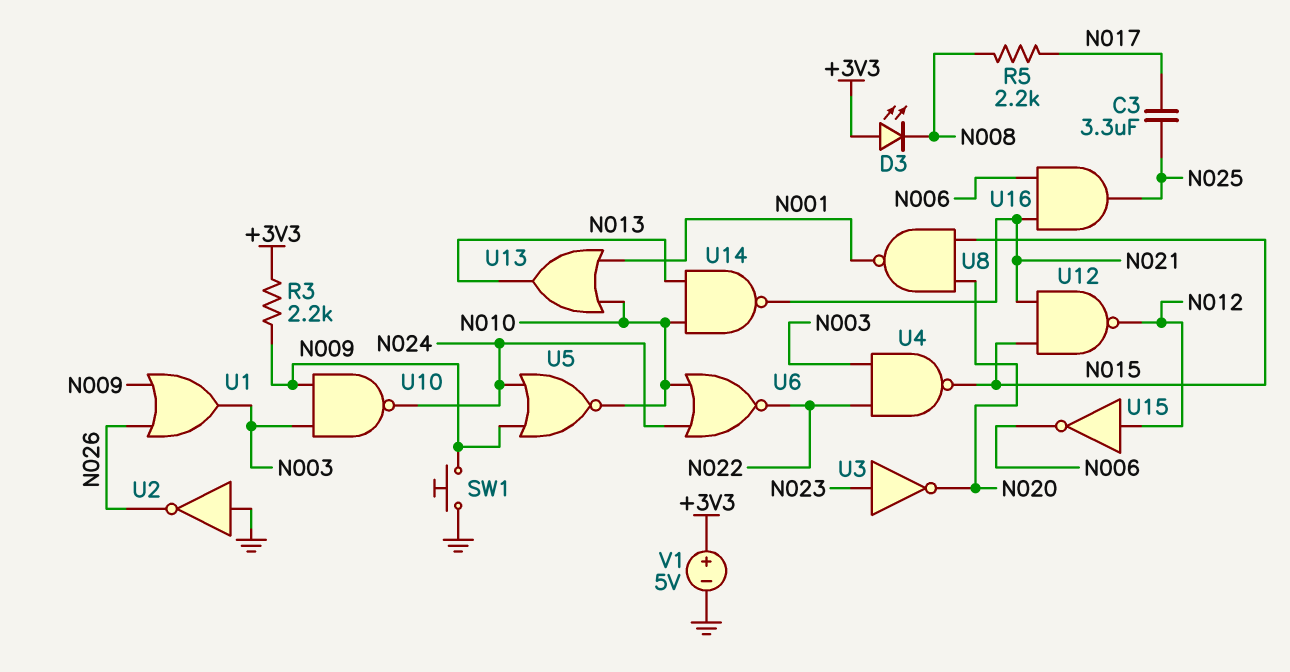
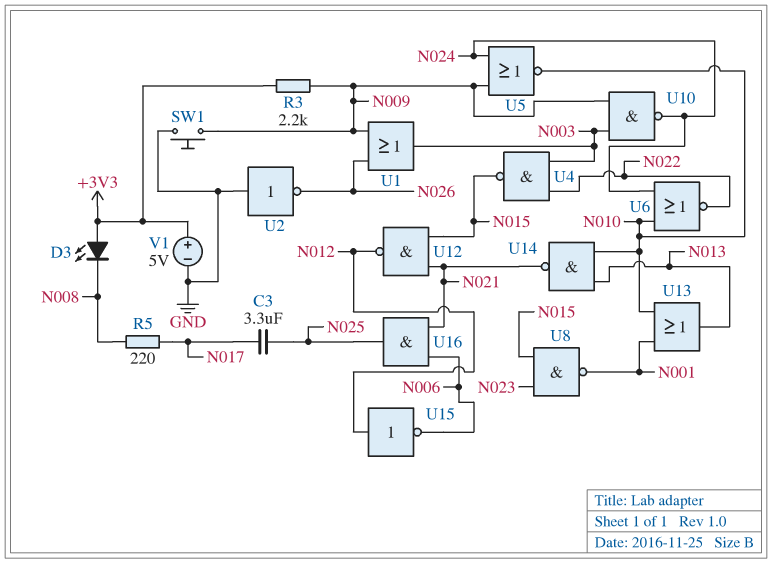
R5: 2.2k (N008, N017) -> 220 (N008, N017)
U3: NOT (in N023, out N020) -> none
U8: NAND (in N015, in N020, out N001) -> NAND (in N015, in N023, out N001)

